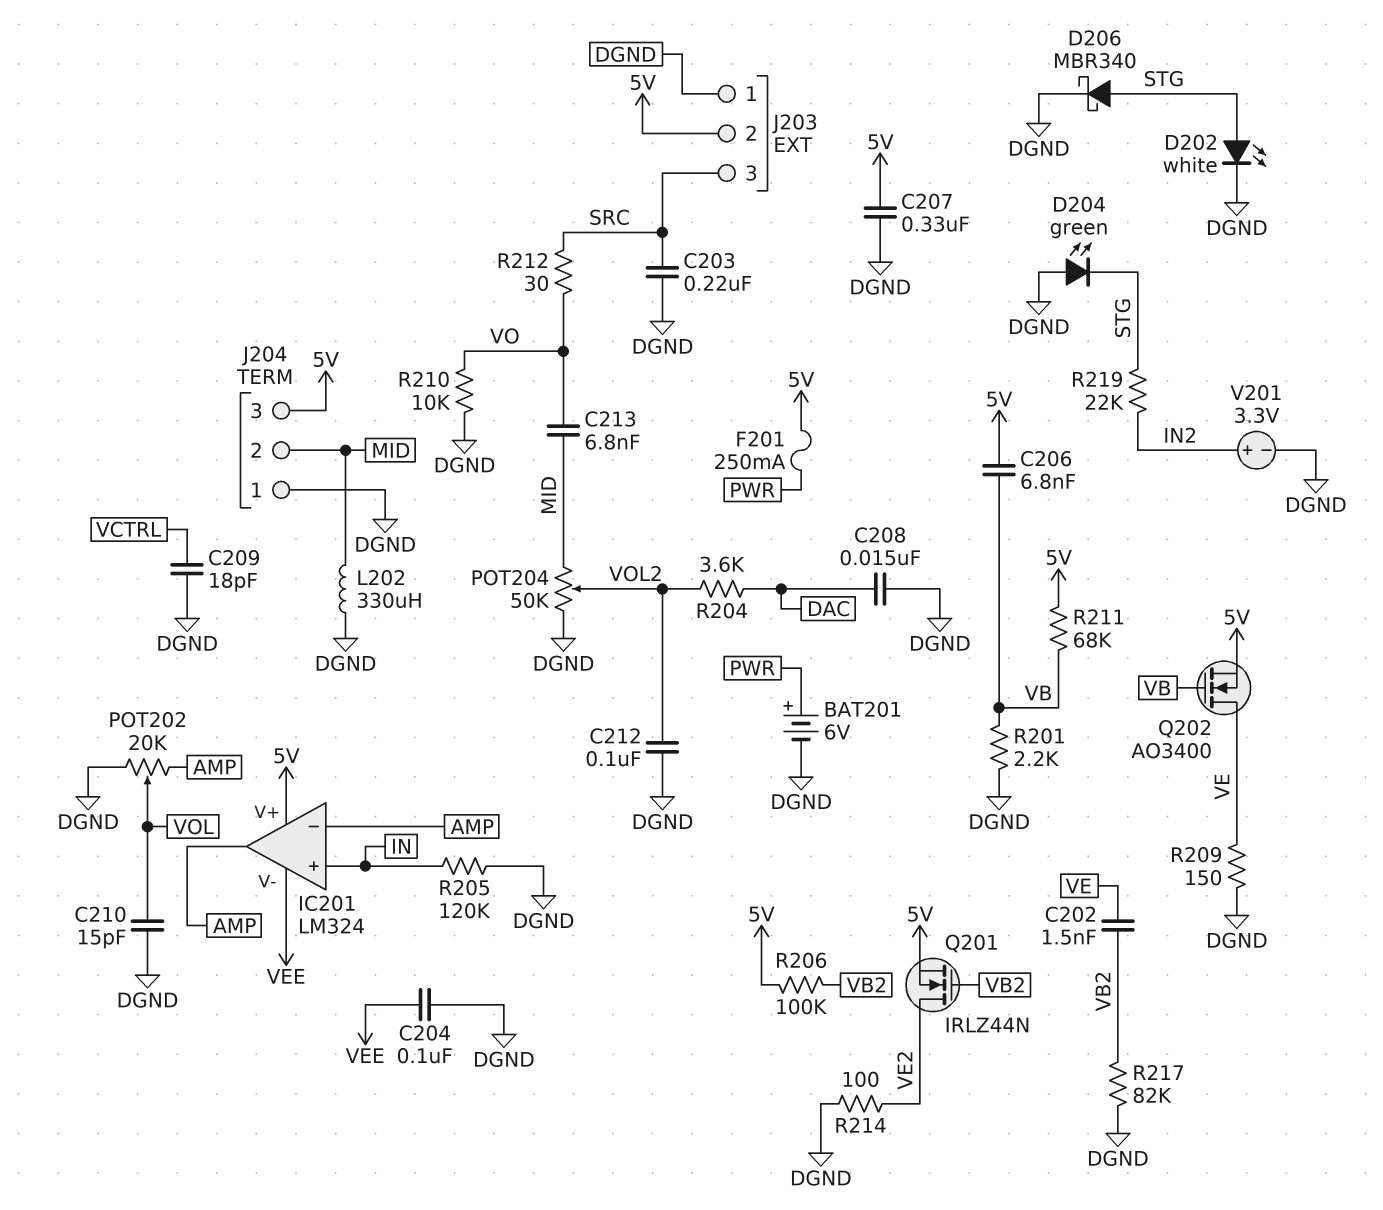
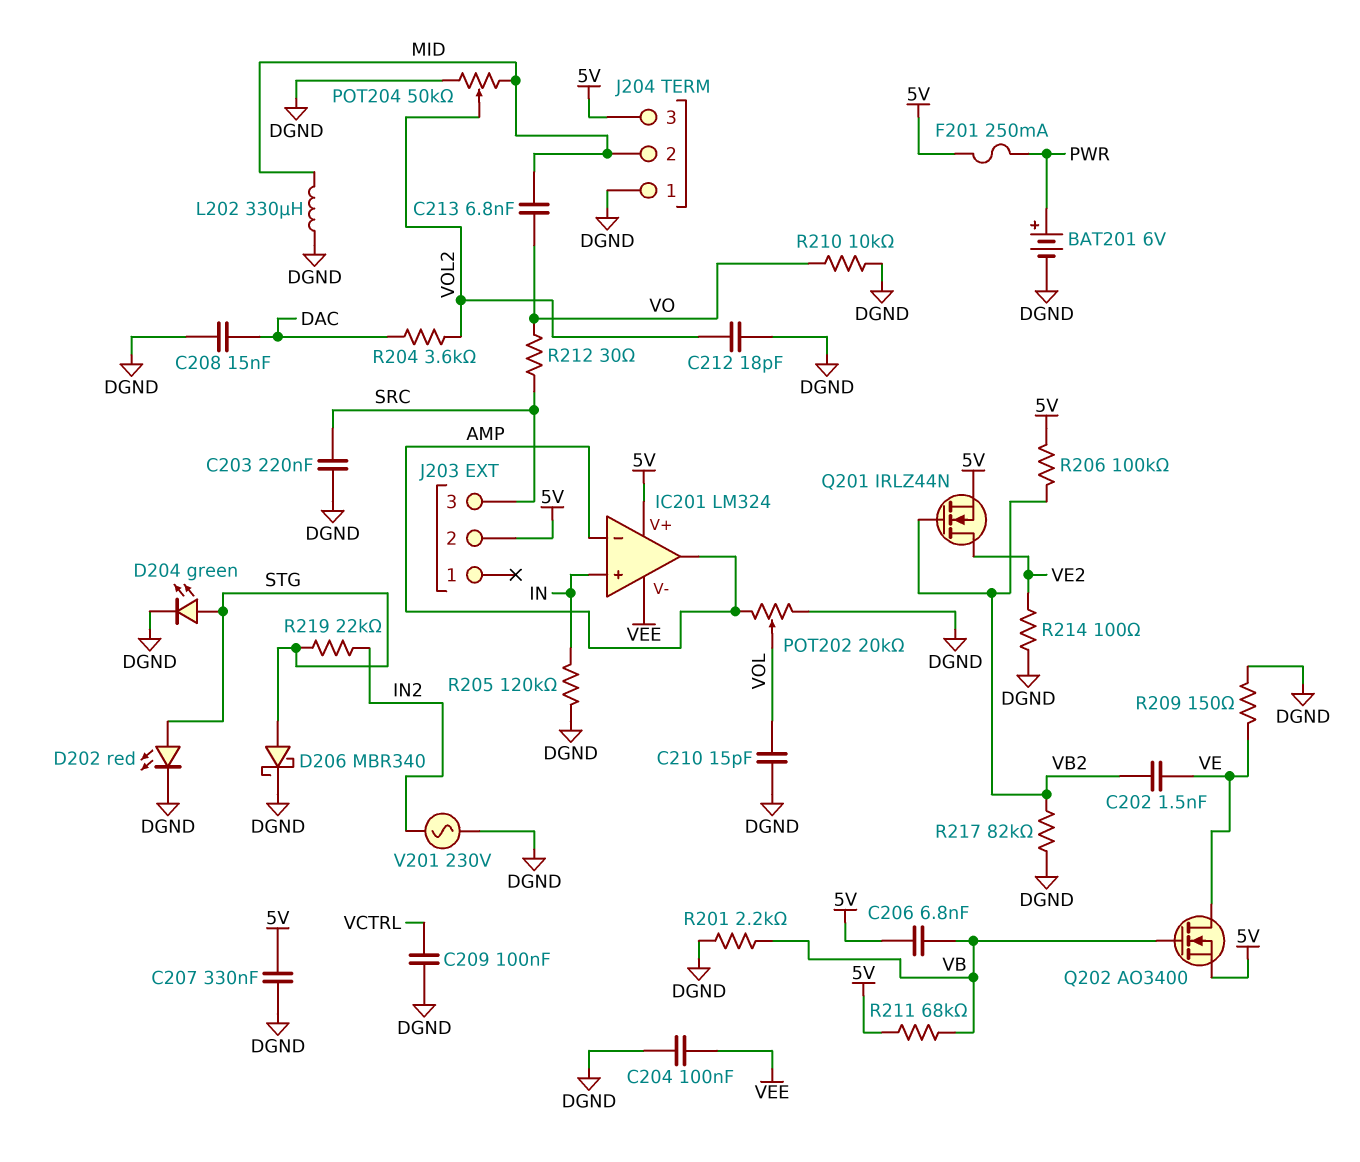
C209: 18pF (DGND, VCTRL) -> 100nF (DGND, VCTRL)
C212: 100nF (DGND, VOL2) -> 18pF (DGND, VOL2)
D202: LED white (A STG, K DGND) -> LED red (A STG, K DGND)
D204: LED green (A DGND, K STG) -> LED green (A STG, K DGND)
J203 pin 1: DGND -> none
V201: 3.3V (plus IN2, minus DGND) -> AC 230V (DGND, IN2)

